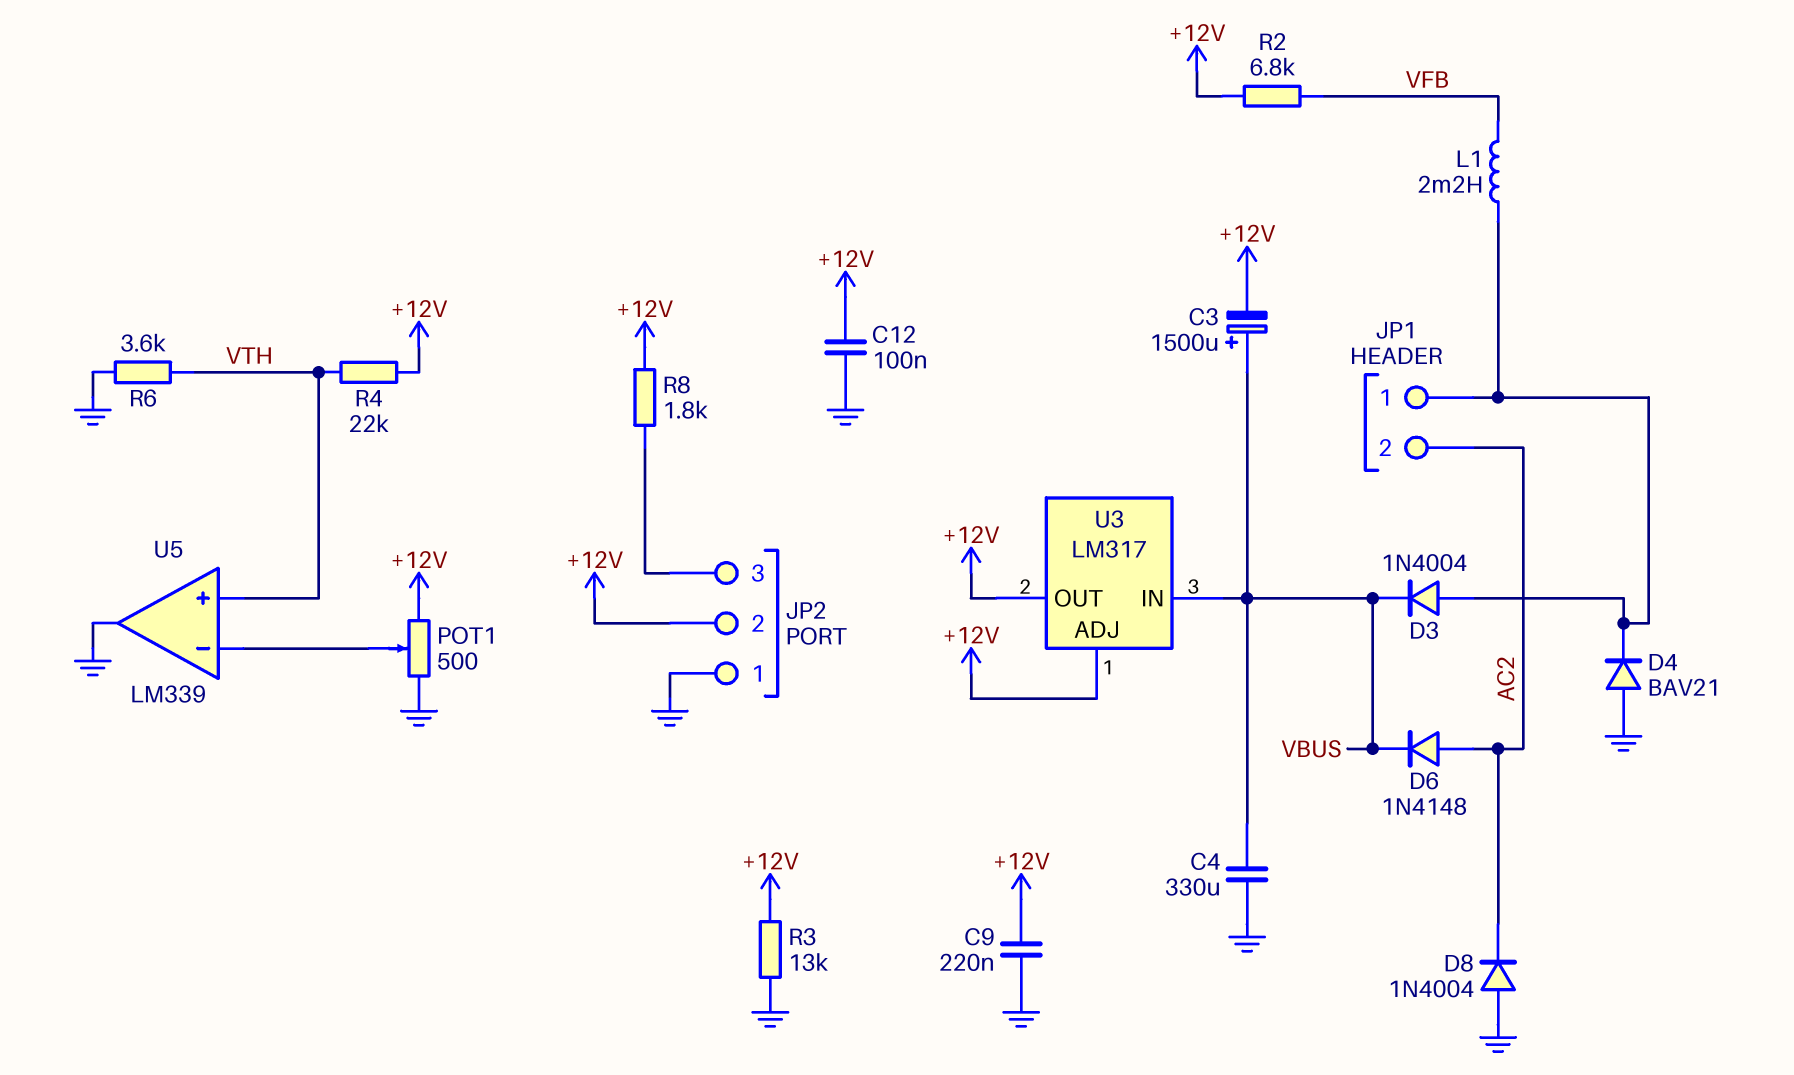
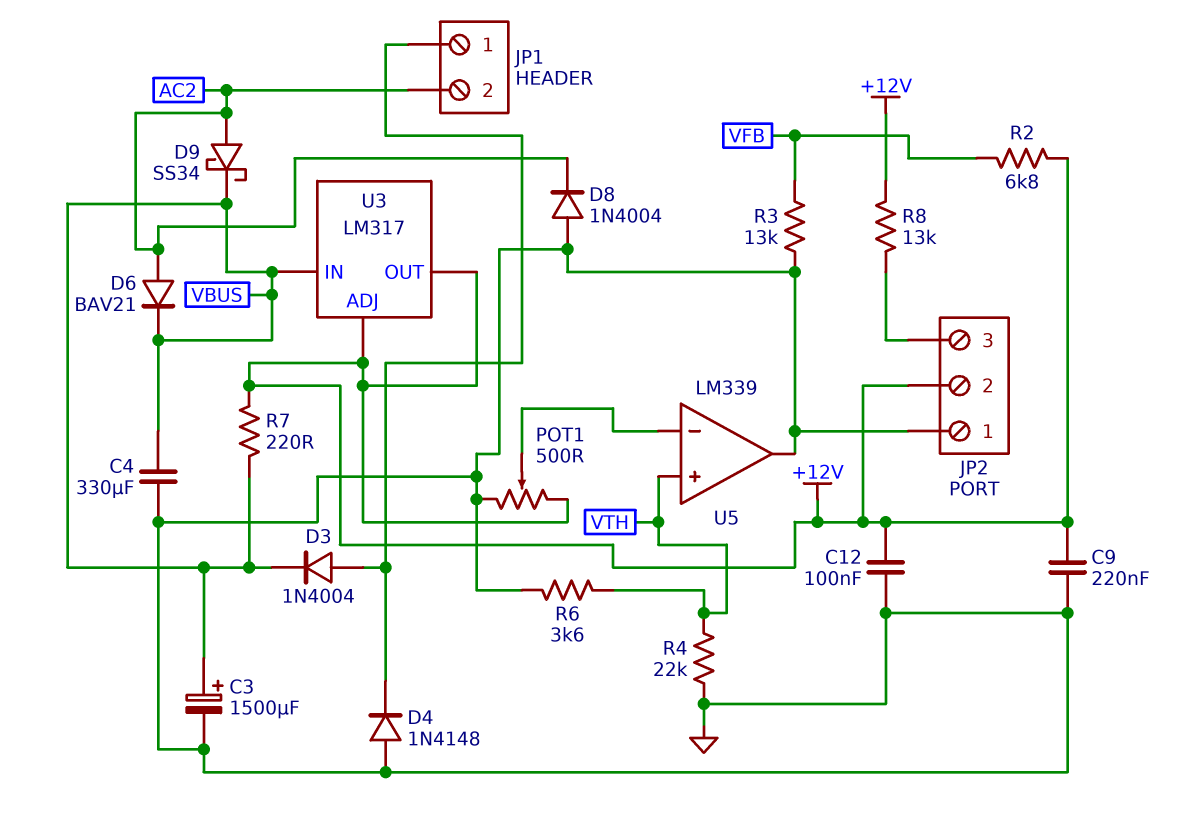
C3: 1500uF (plus VBUS, minus +12V) -> 1500uF (plus VBUS, minus GND)
D4: diode BAV21 (A GND, K JP1/1) -> diode 1N4148 (A GND, K JP1/1)
D6: diode 1N4148 (A AC2, K VBUS) -> diode BAV21 (A AC2, K VBUS)
D9: none -> schottky SS34 (A AC2, K VBUS)
L1: 2.2mH (JP1/1, VFB) -> none
R3: 13k (+12V, GND) -> 13k (GND, VFB)
R4: 22k (+12V, VTH) -> 22k (GND, VTH)
R7: none -> 220 (+12V, VBUS)
R8: 1.8k (+12V, JP2/3) -> 13k (+12V, JP2/3)

